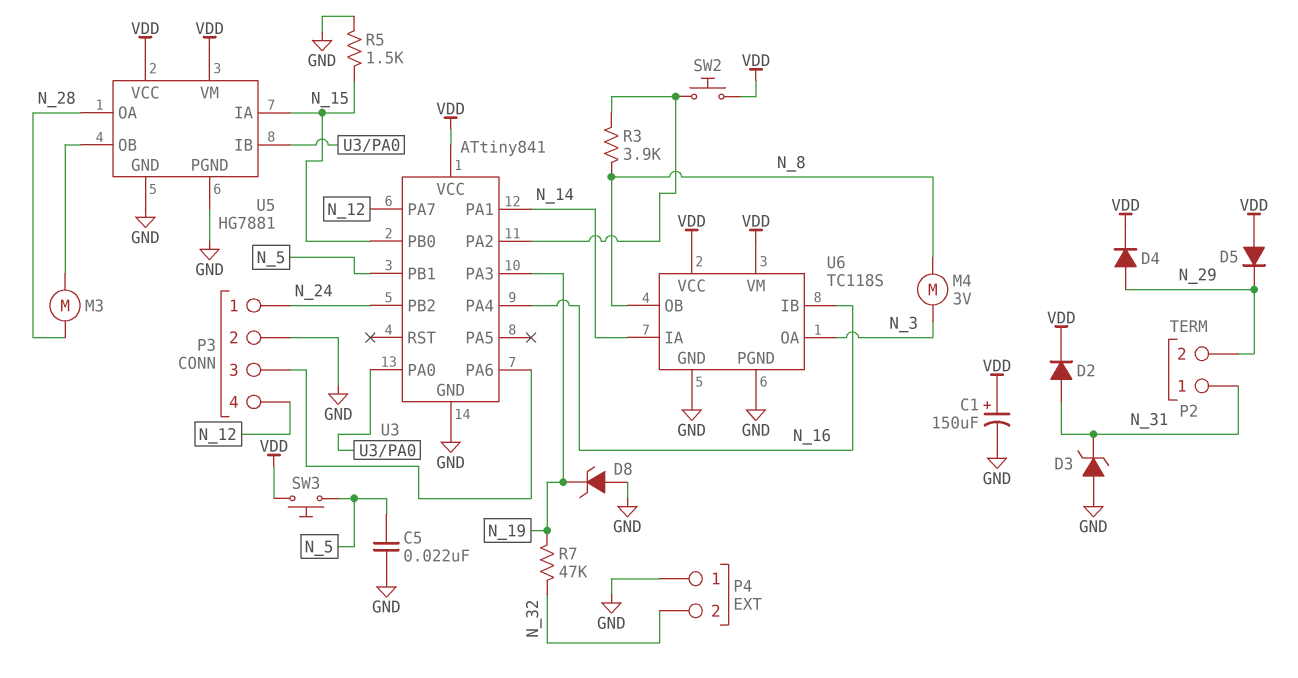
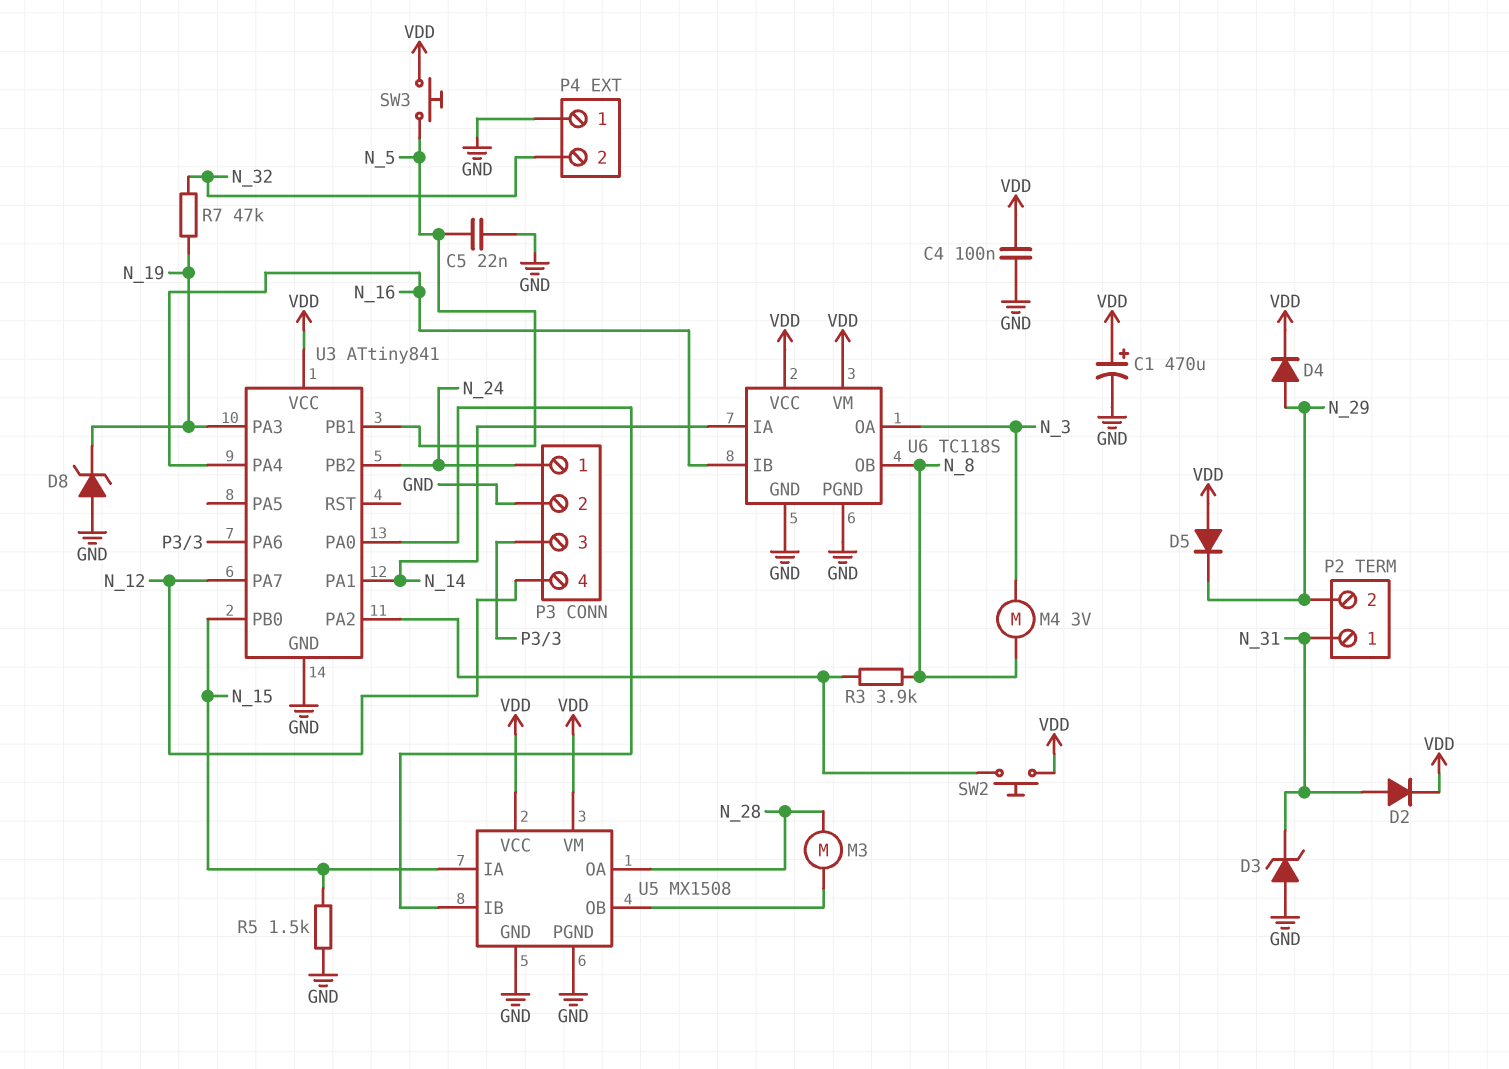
C1: 150uF (plus VDD, minus GND) -> 470uF (plus VDD, minus GND)
C4: none -> 100nF (GND, VDD)
U5: HG7881 -> MX1508

